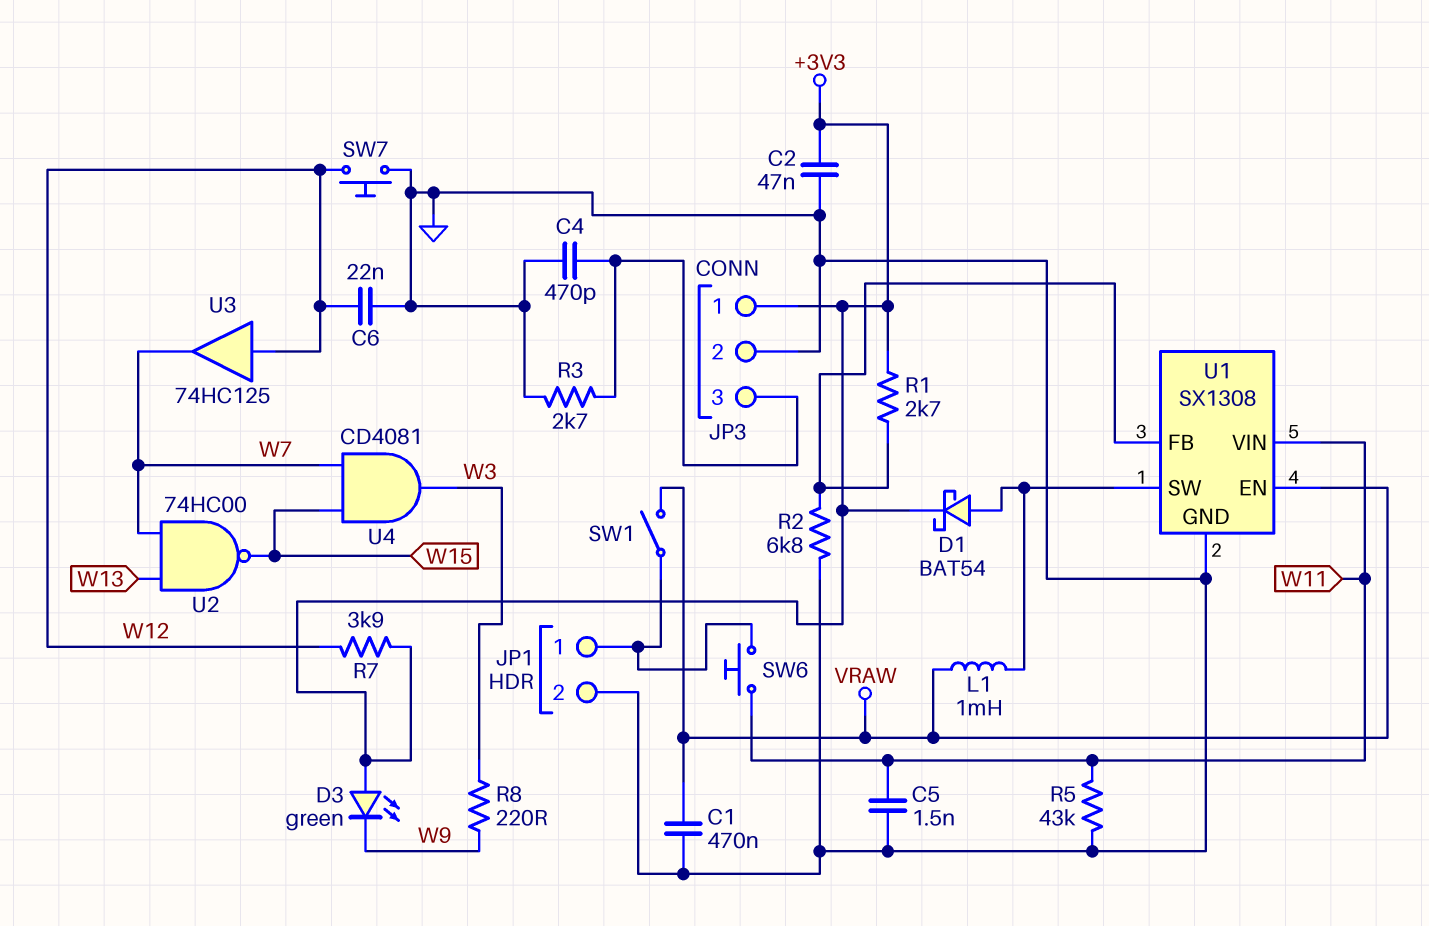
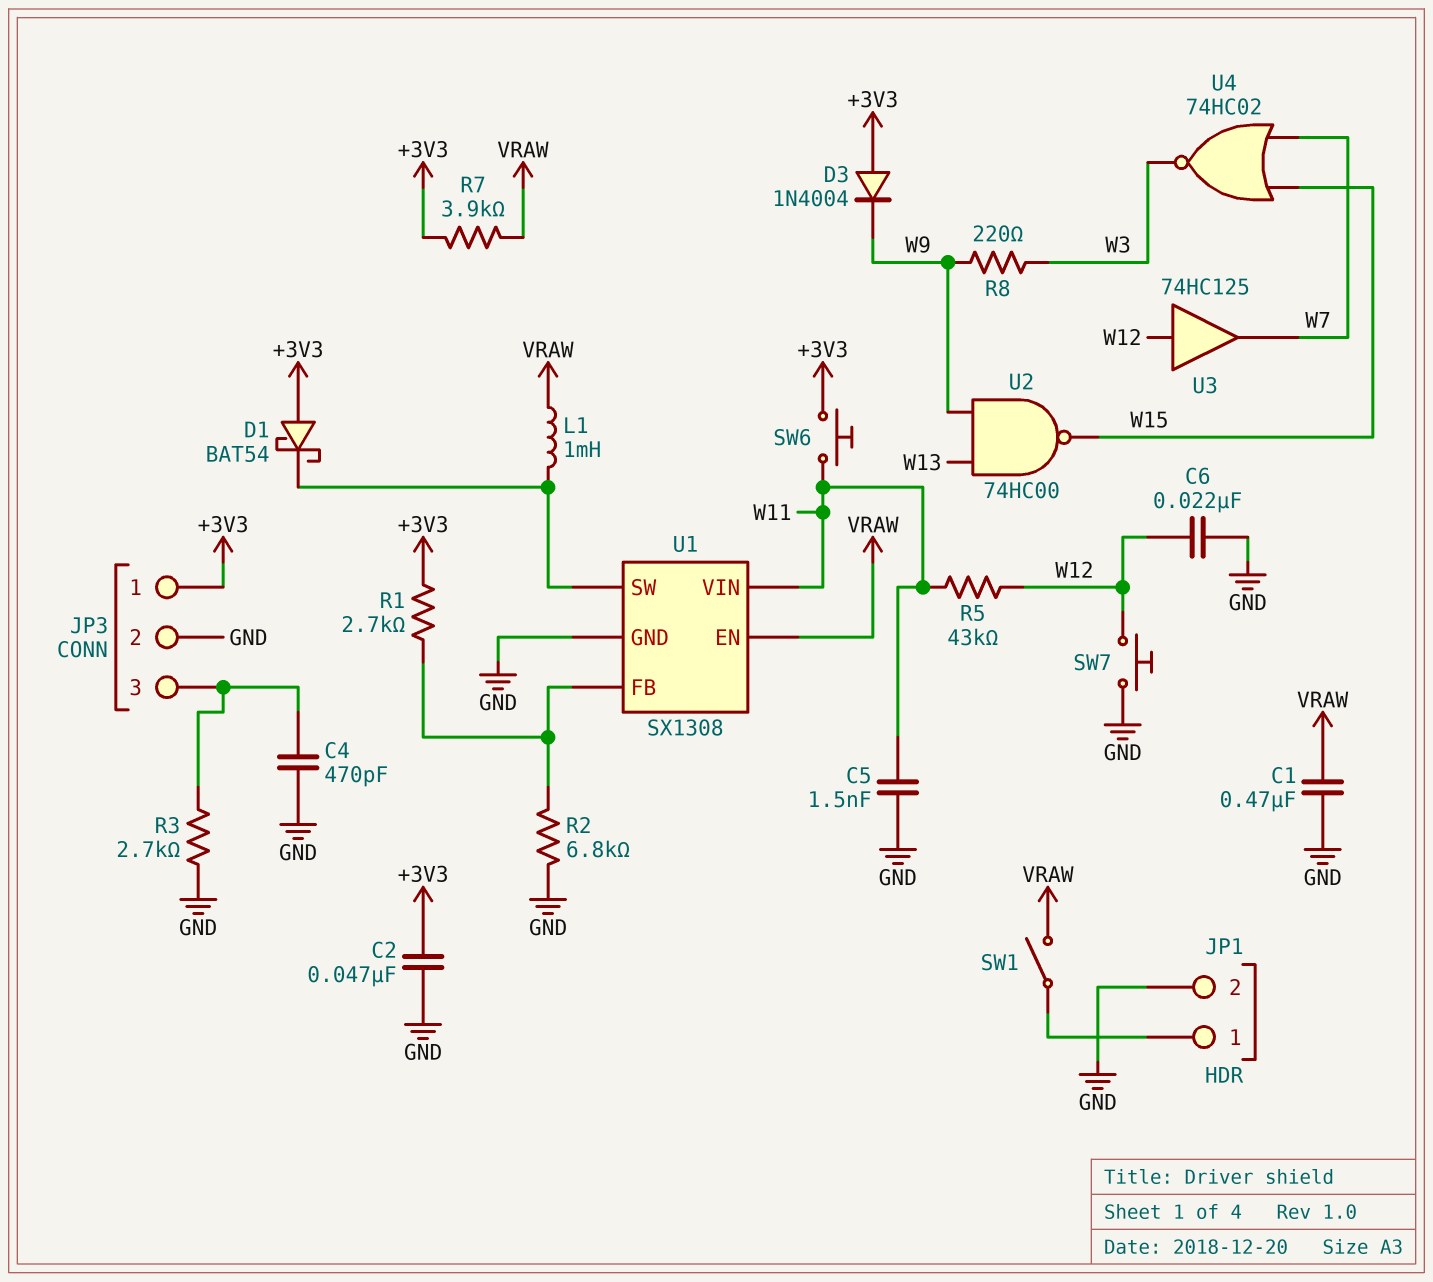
D1: schottky BAT54 (A U1/SW, K +3V3) -> schottky BAT54 (A +3V3, K U1/SW)
D3: LED green (A +3V3, K W9) -> diode 1N4004 (A +3V3, K W9)
R5: 43k (GND, W11) -> 43k (W11, W12)
R7: 3.9k (+3V3, W12) -> 3.9k (+3V3, VRAW)
SW6: button (JP1/1, W11) -> button (+3V3, W11)
U2: NAND 74HC00 (in W7, in W13, out W15) -> NAND 74HC00 (in W9, in W13, out W15)
U4: AND CD4081 (in W7, in W15, out W3) -> NOR 74HC02 (in W7, in W15, out W3)

